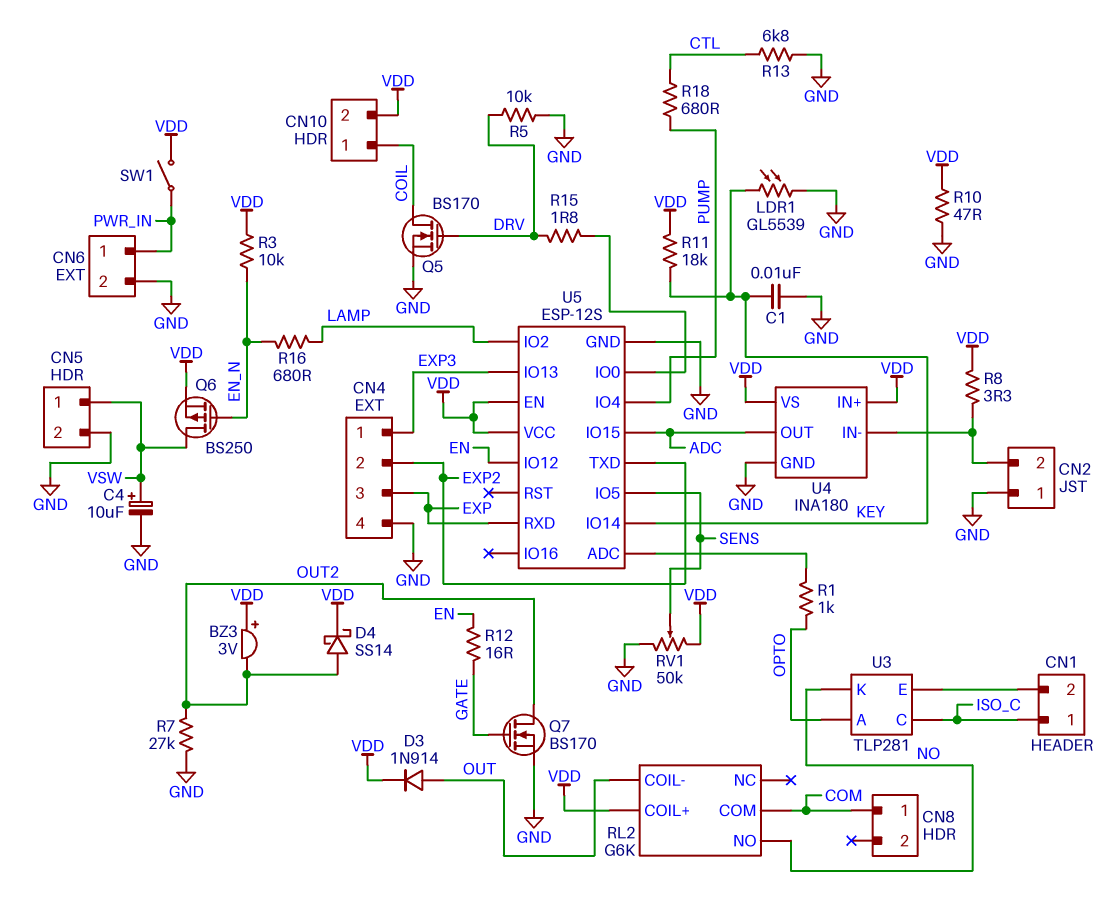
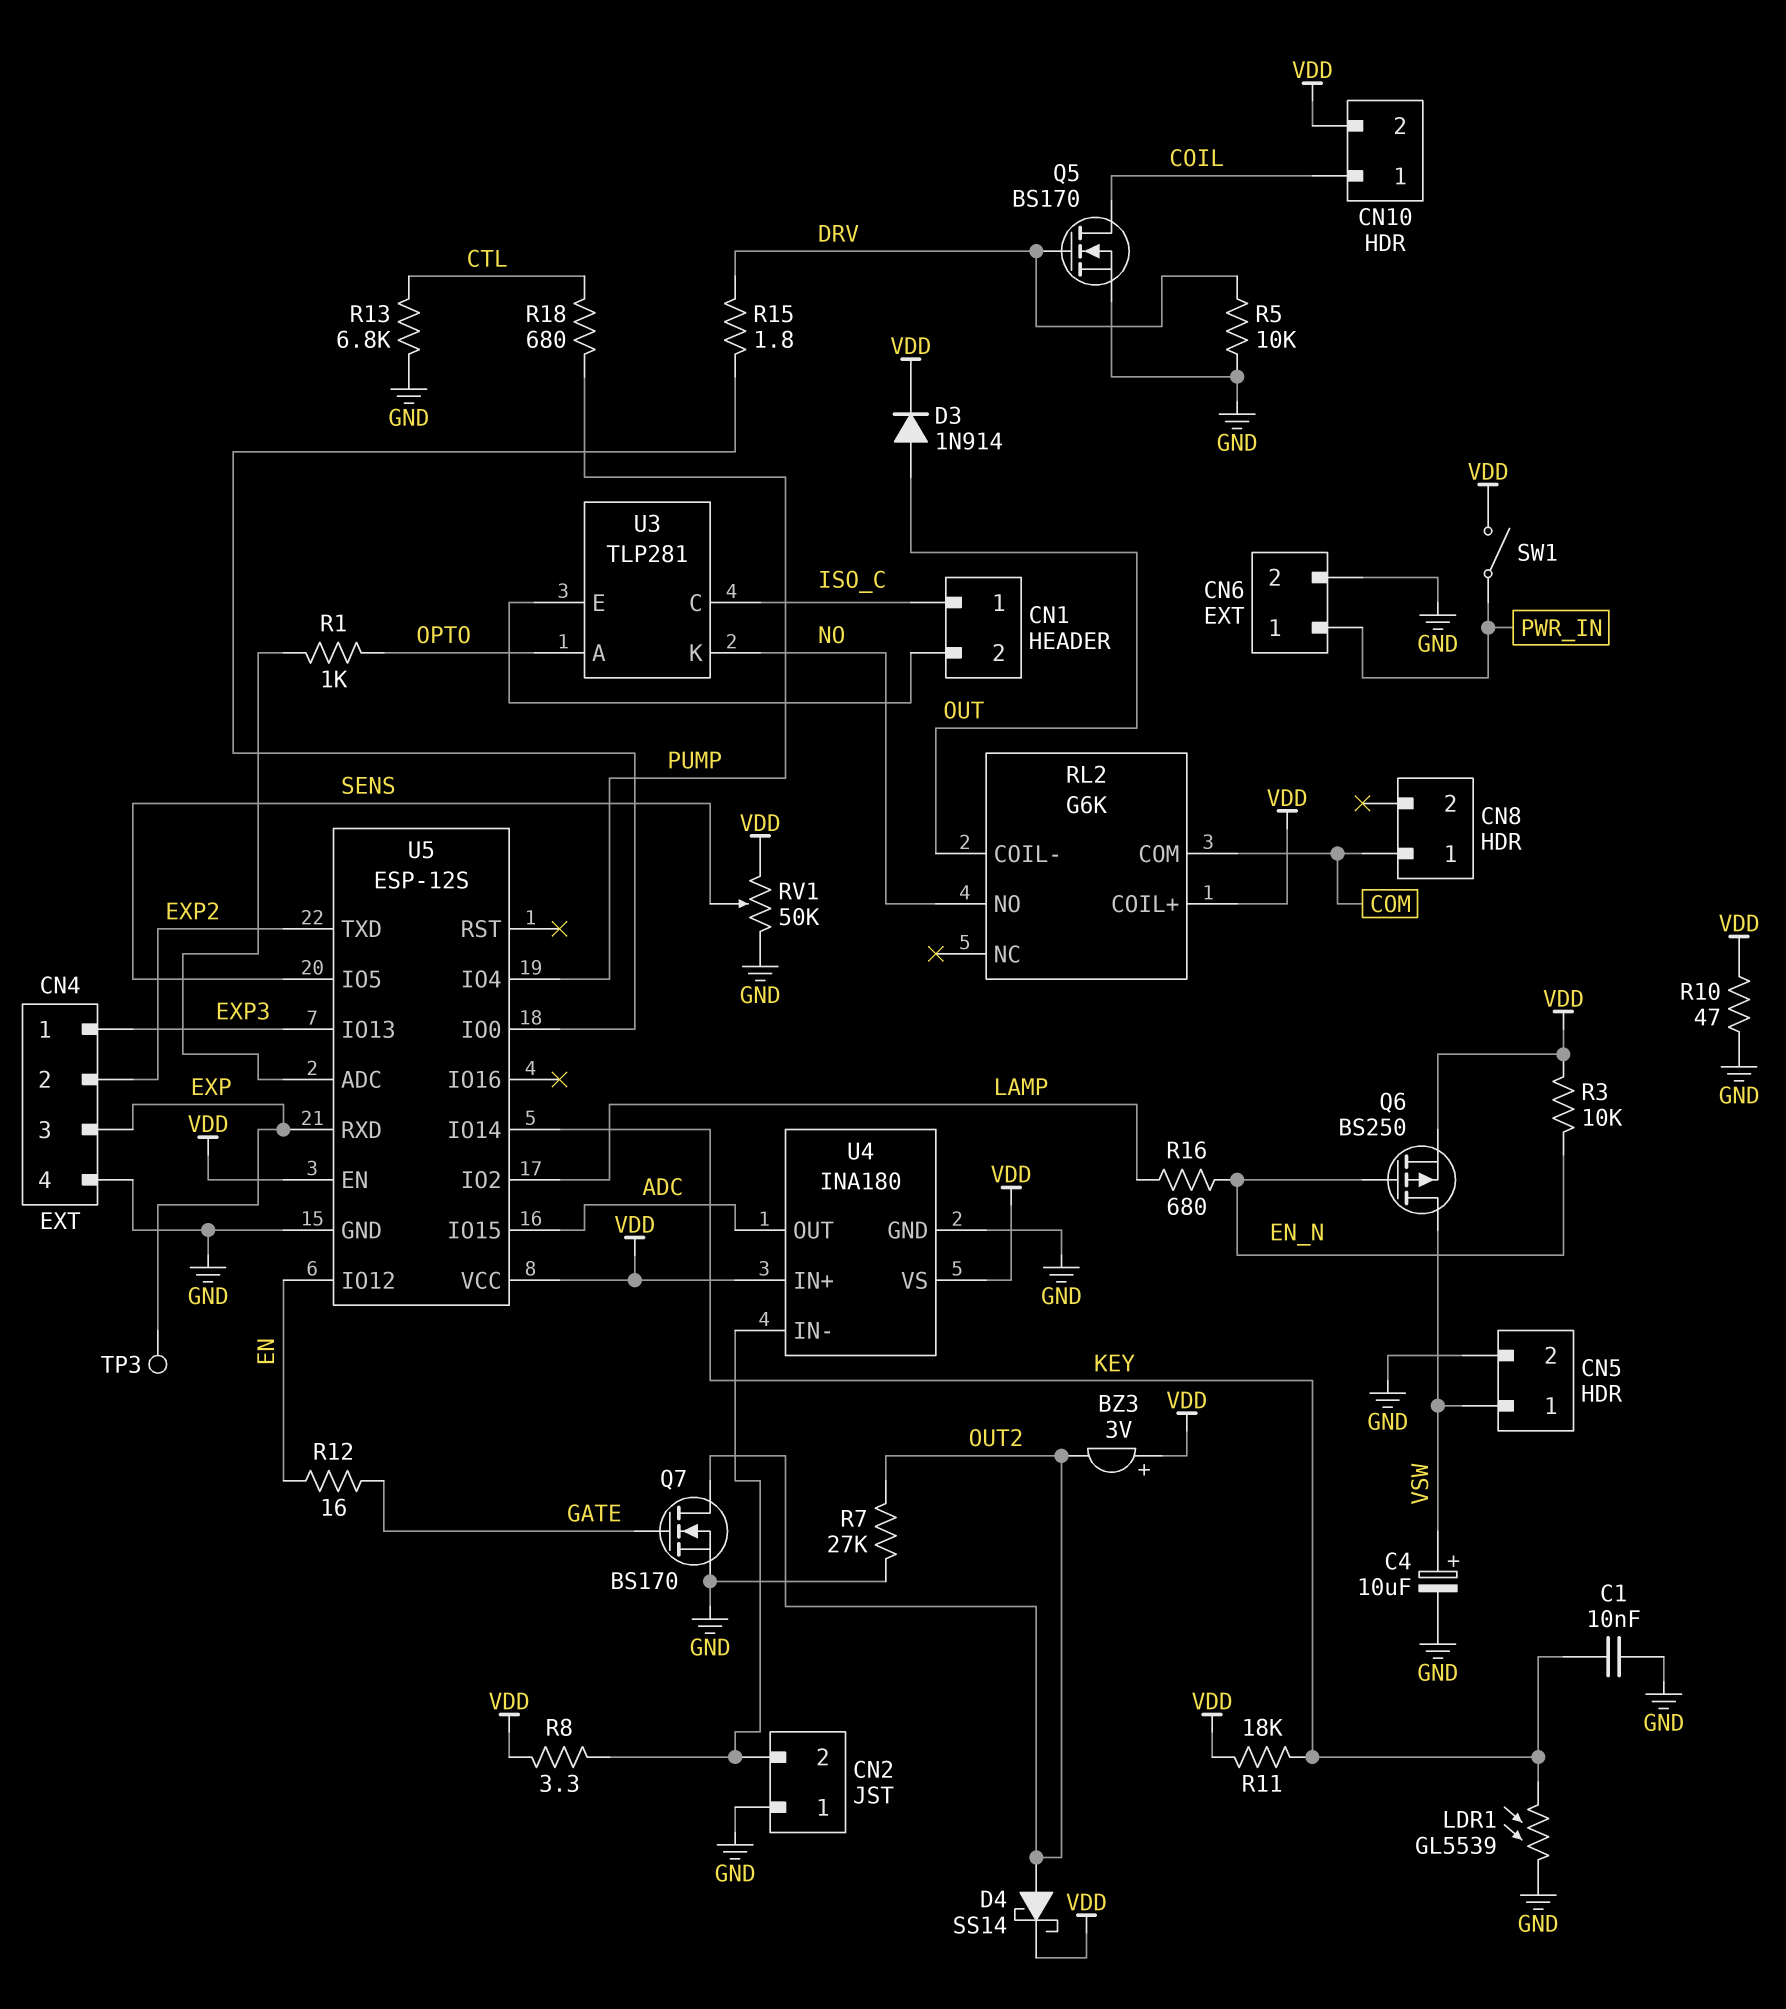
TP3: none -> test point (EXP)

